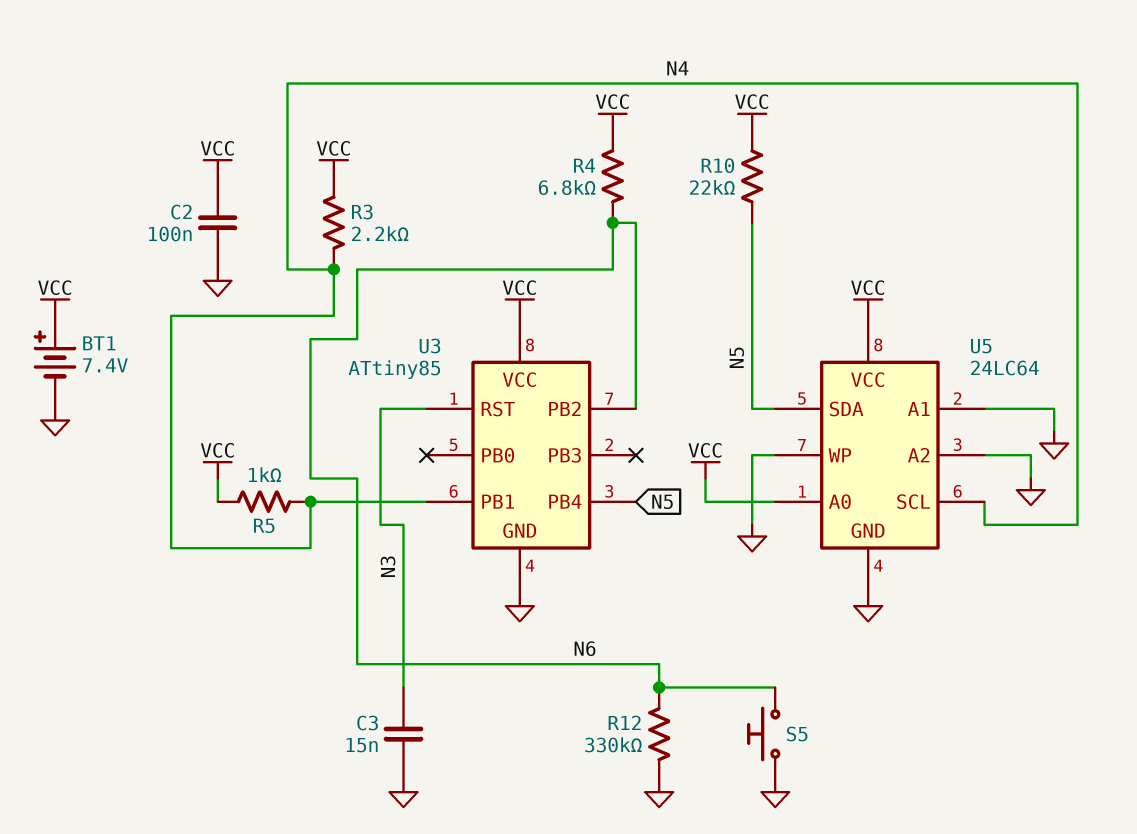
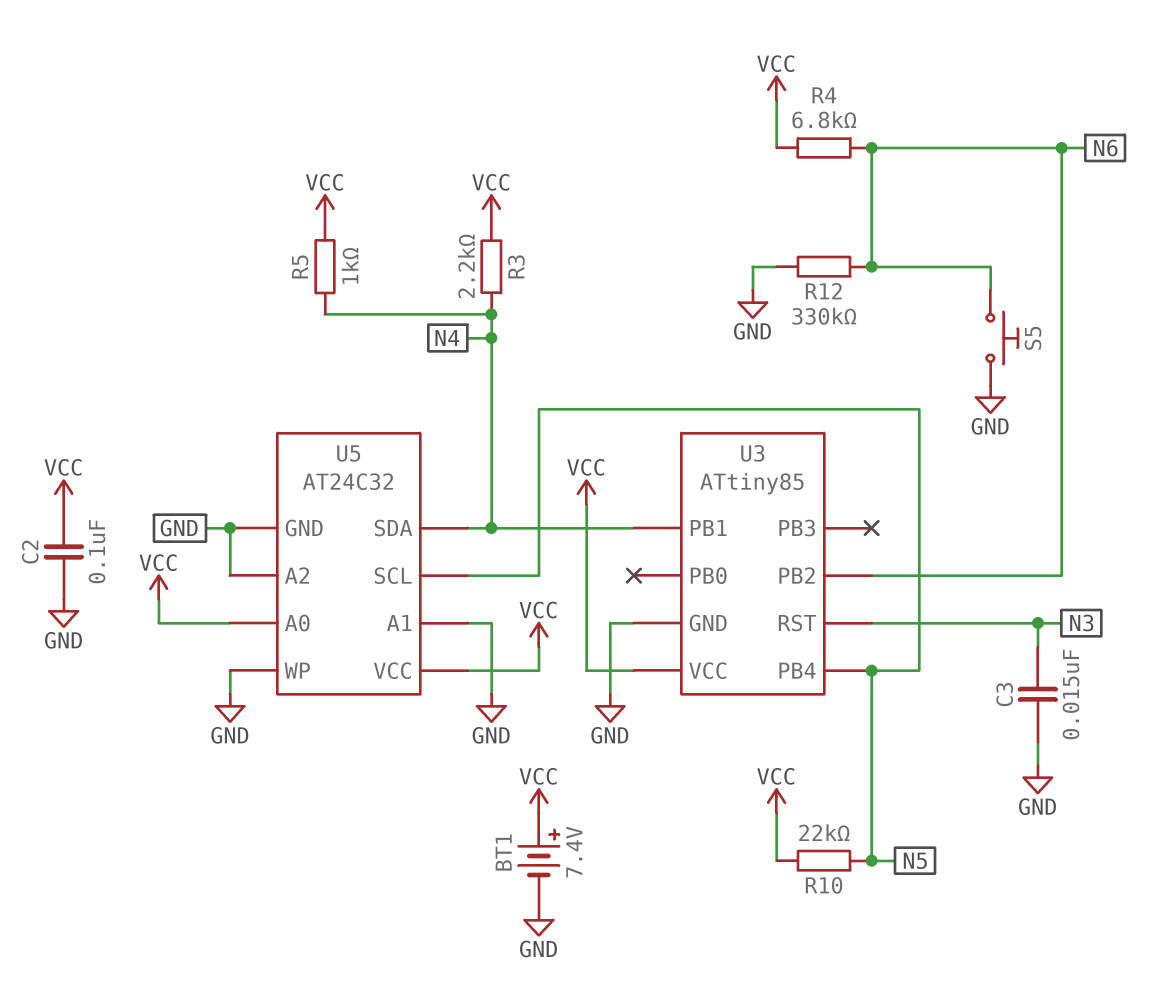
U5: 24LC64 -> AT24C32
U5 pin SCL: N4 -> N5
U5 pin SDA: N5 -> N4

